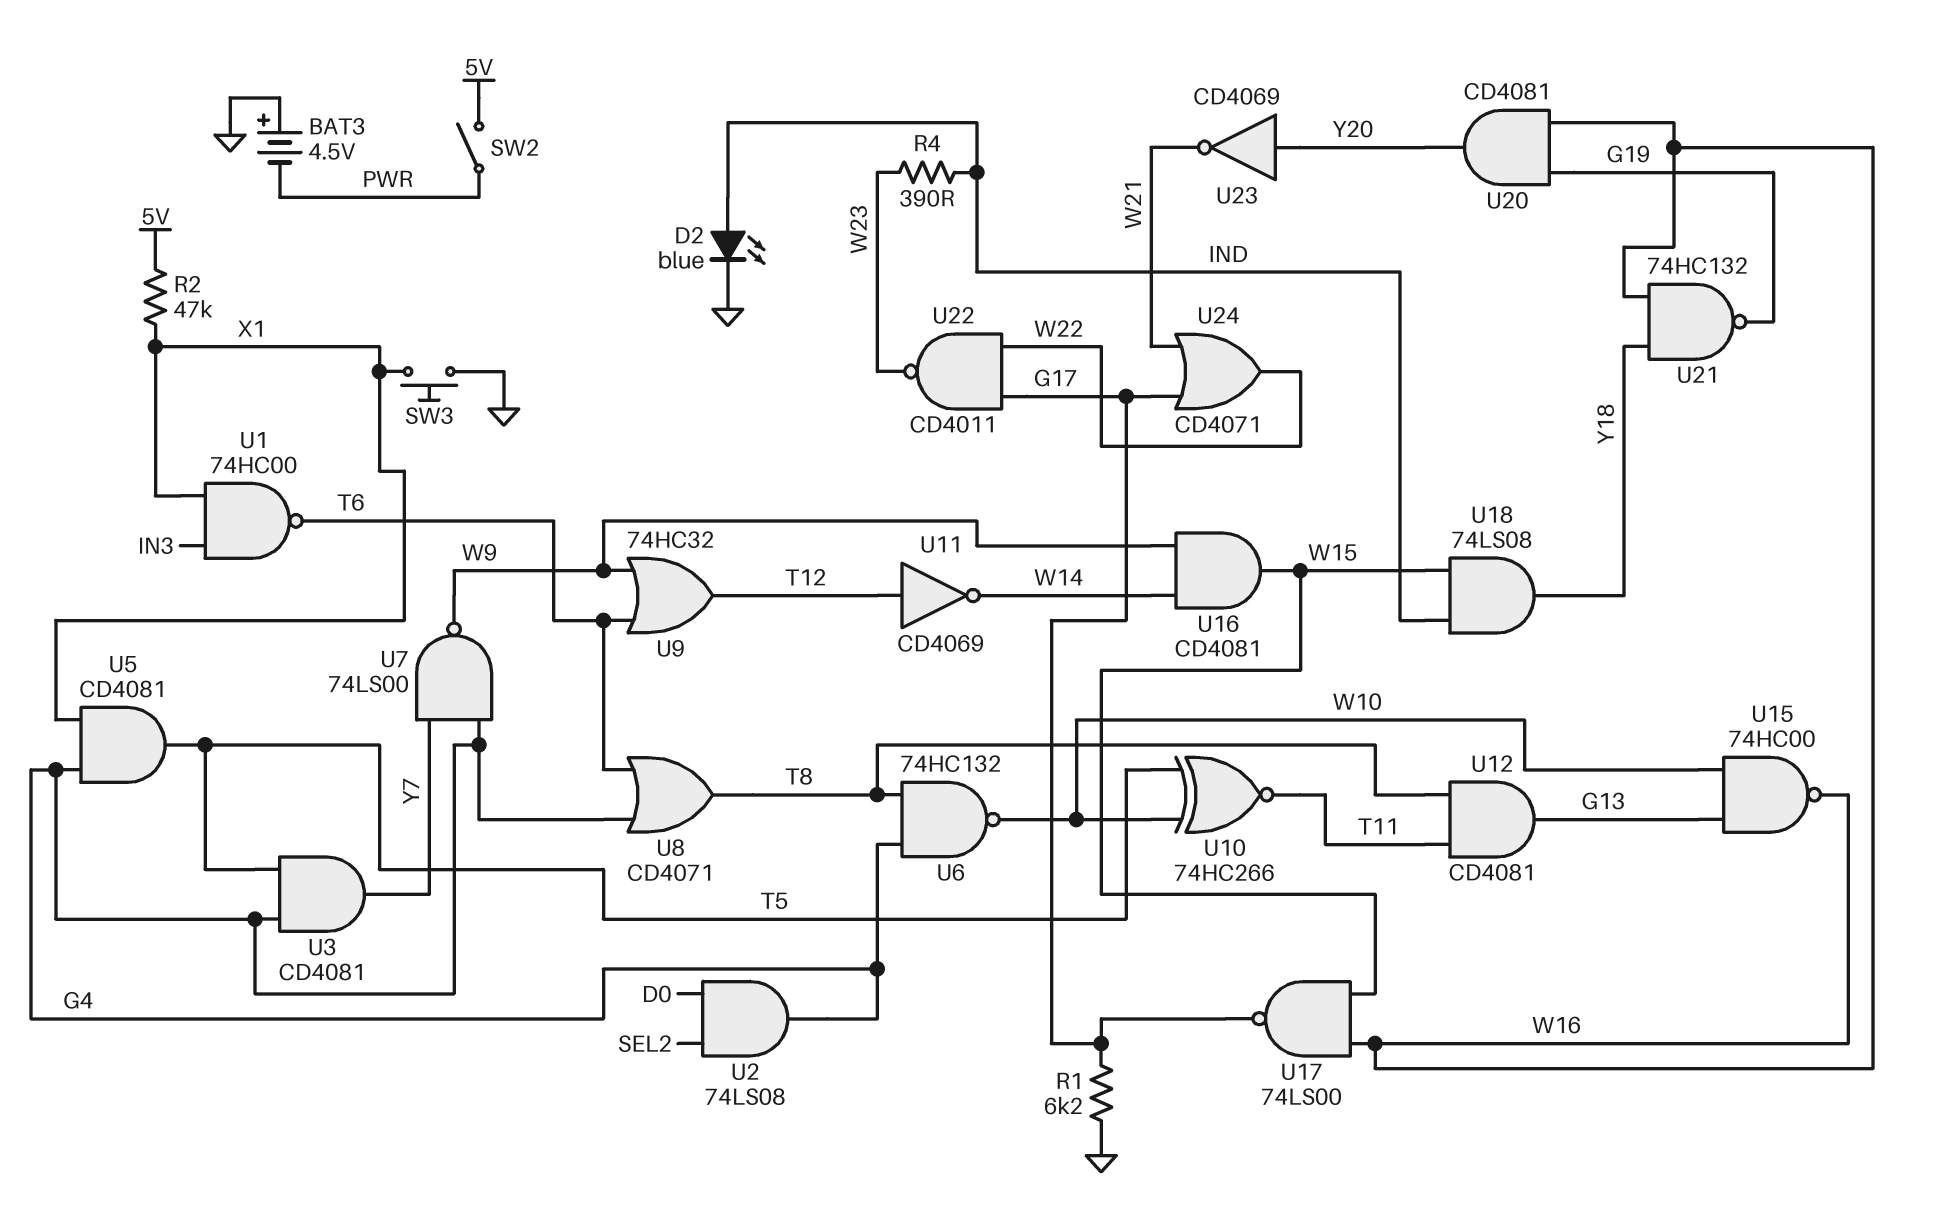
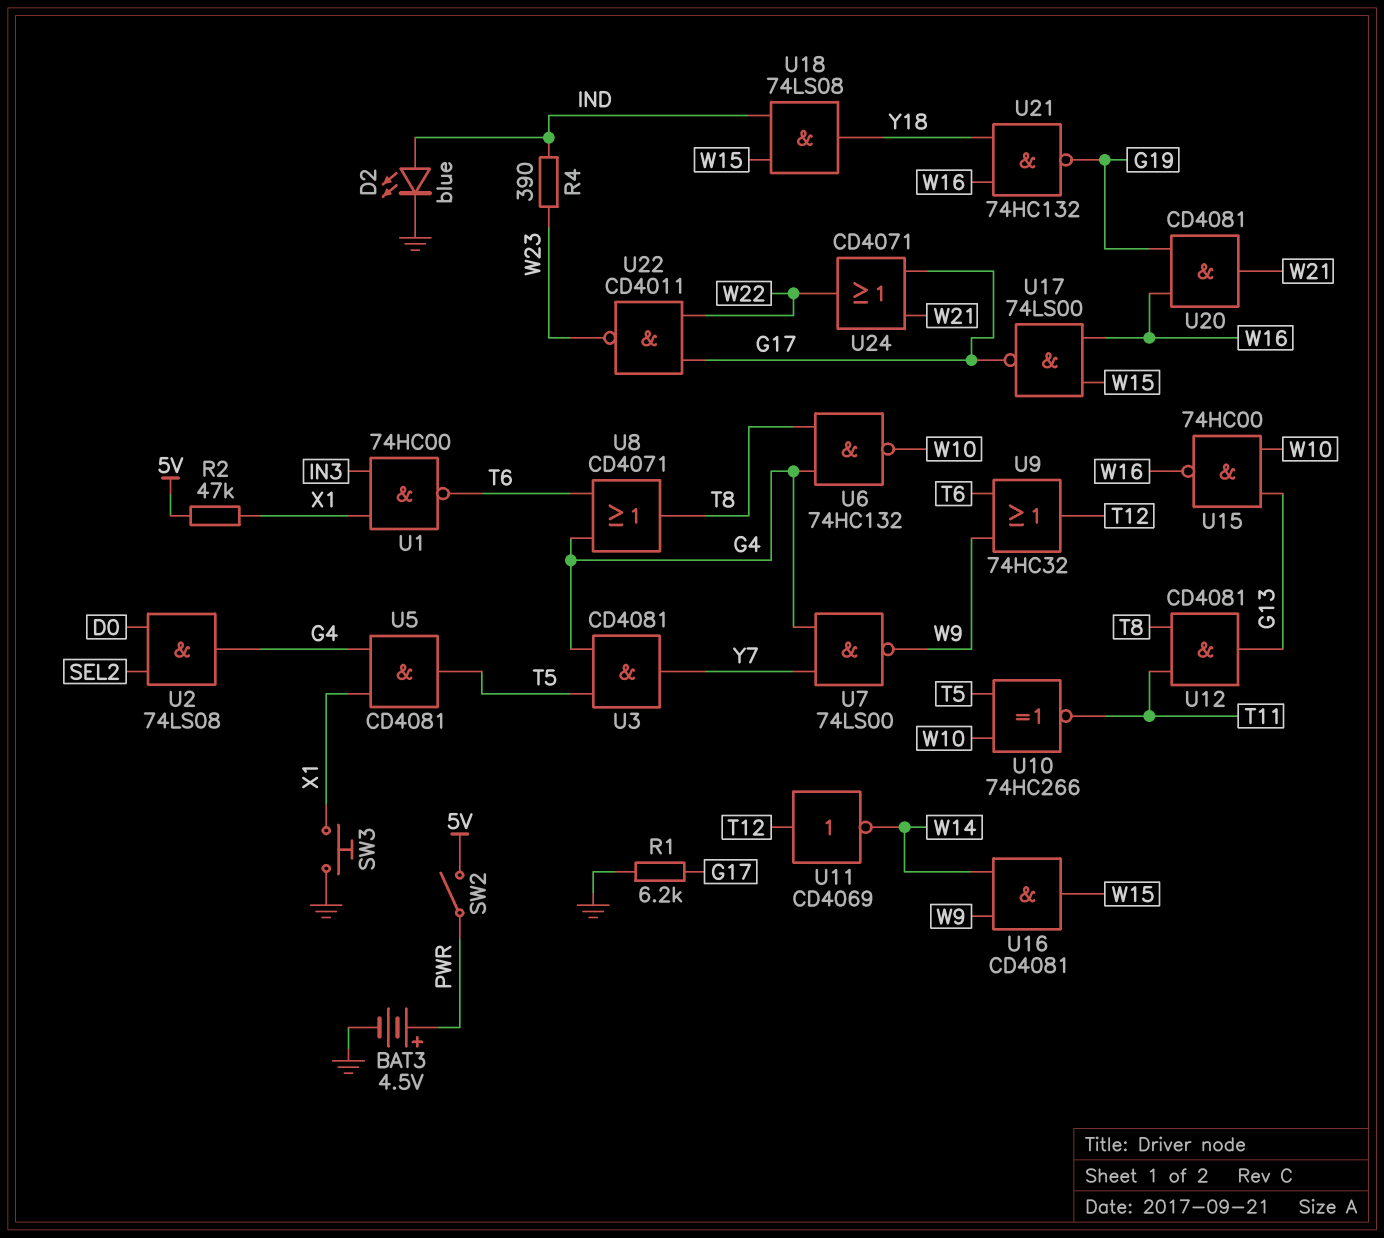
BAT3: 4.5V (plus GND, minus PWR) -> 4.5V (plus PWR, minus GND)
U20: AND CD4081 (in G19, in W16, out Y20) -> AND CD4081 (in G19, in W16, out W21)
U23: NOT CD4069 (in Y20, out W21) -> none

